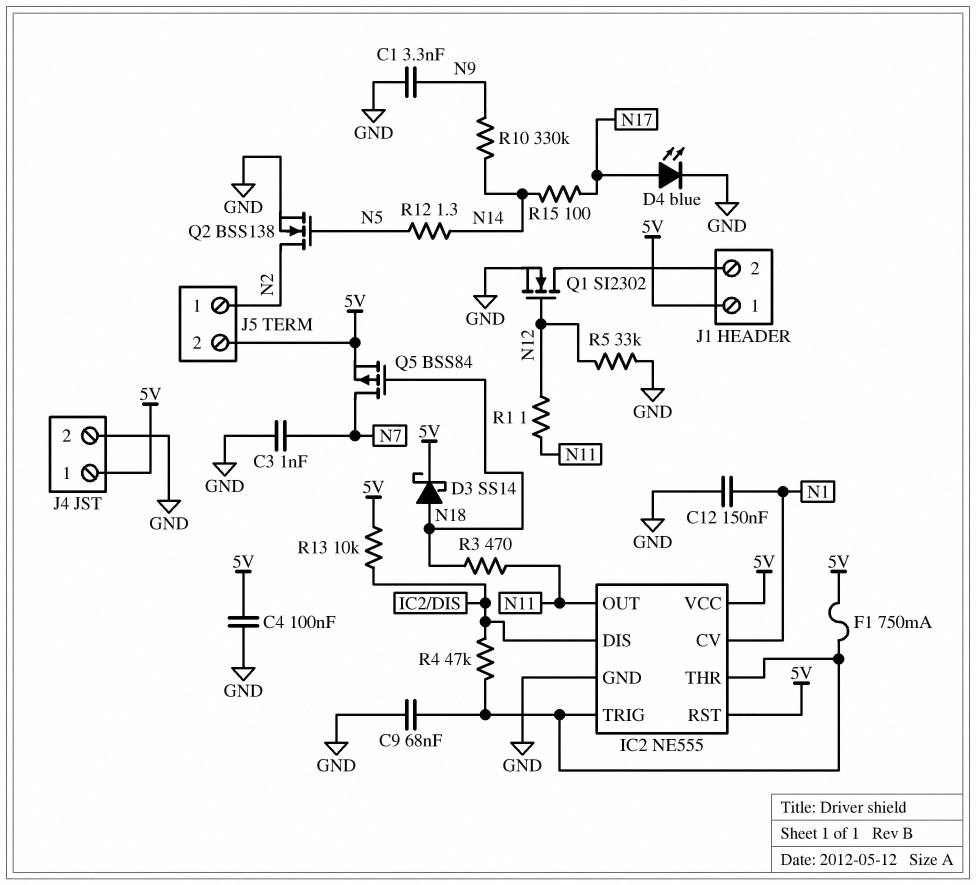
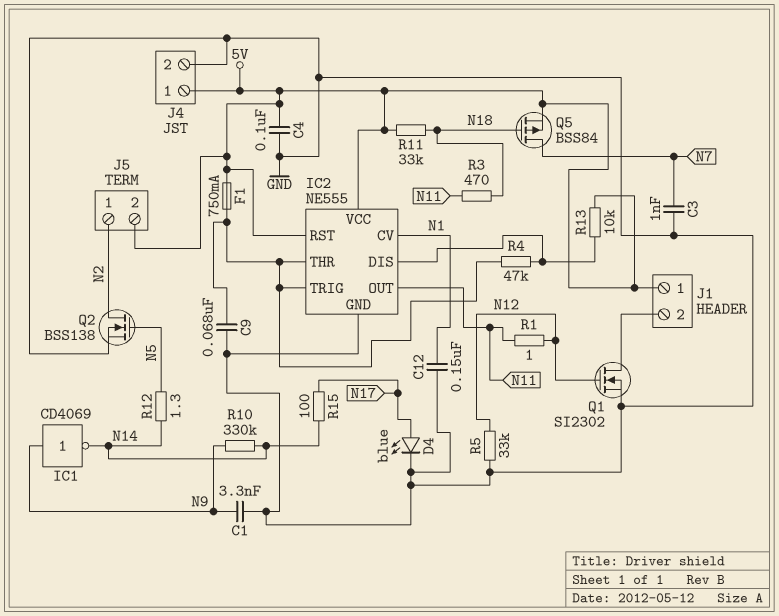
D3: schottky SS14 (A N18, K 5V) -> none
IC1: none -> NOT CD4069 (in N9, out N14)
R11: none -> 33k (5V, N18)

